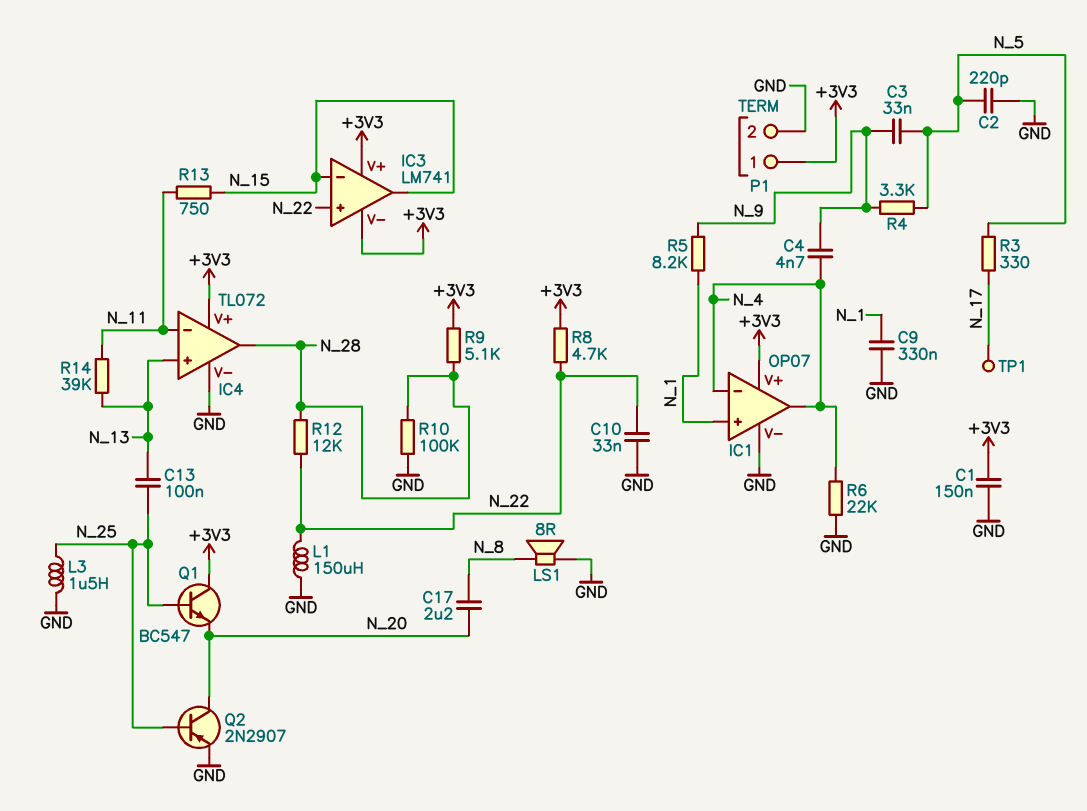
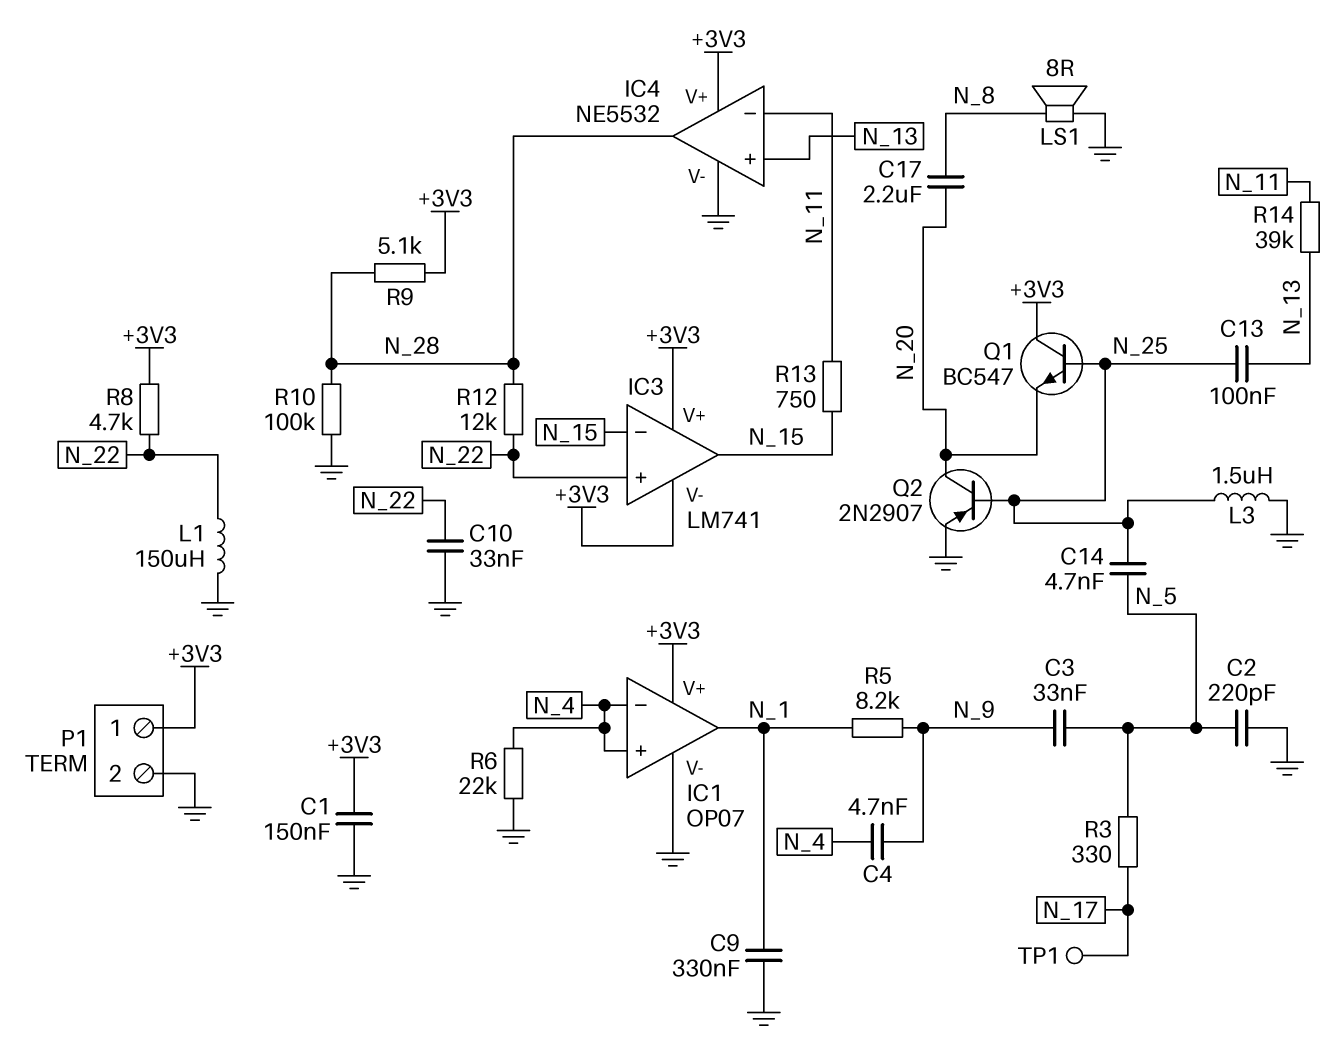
C14: none -> 4.7nF (N_5, N_25)
IC1 pin in+: N_1 -> N_4
IC1 pin out: N_4 -> N_1
IC4: TL072 -> NE5532
R4: 3.3k (N_5, N_9) -> none

